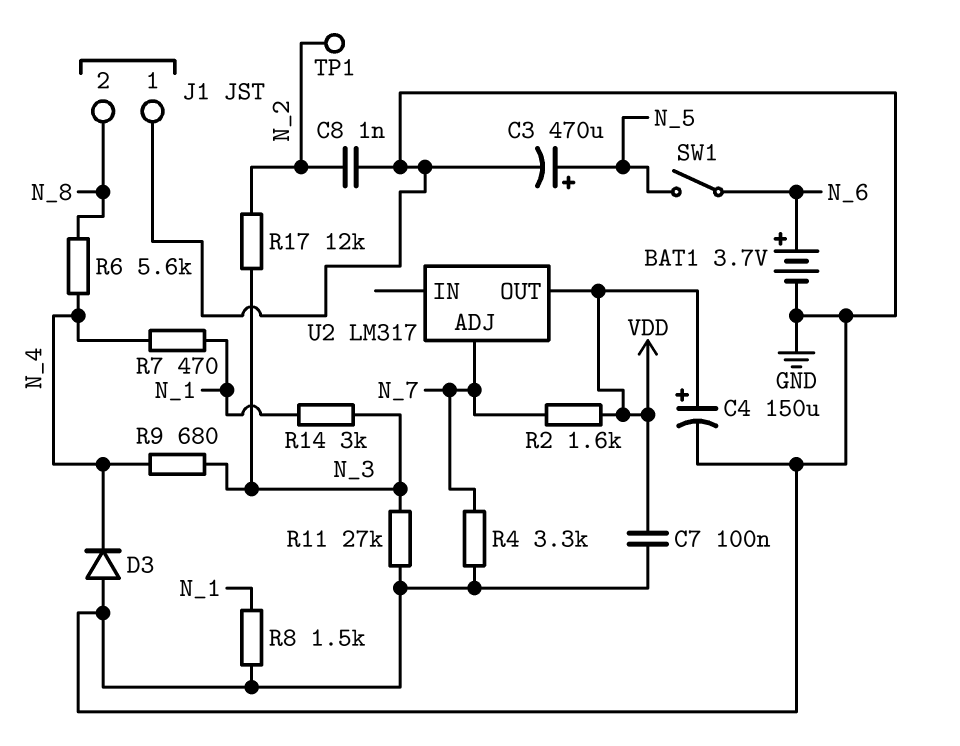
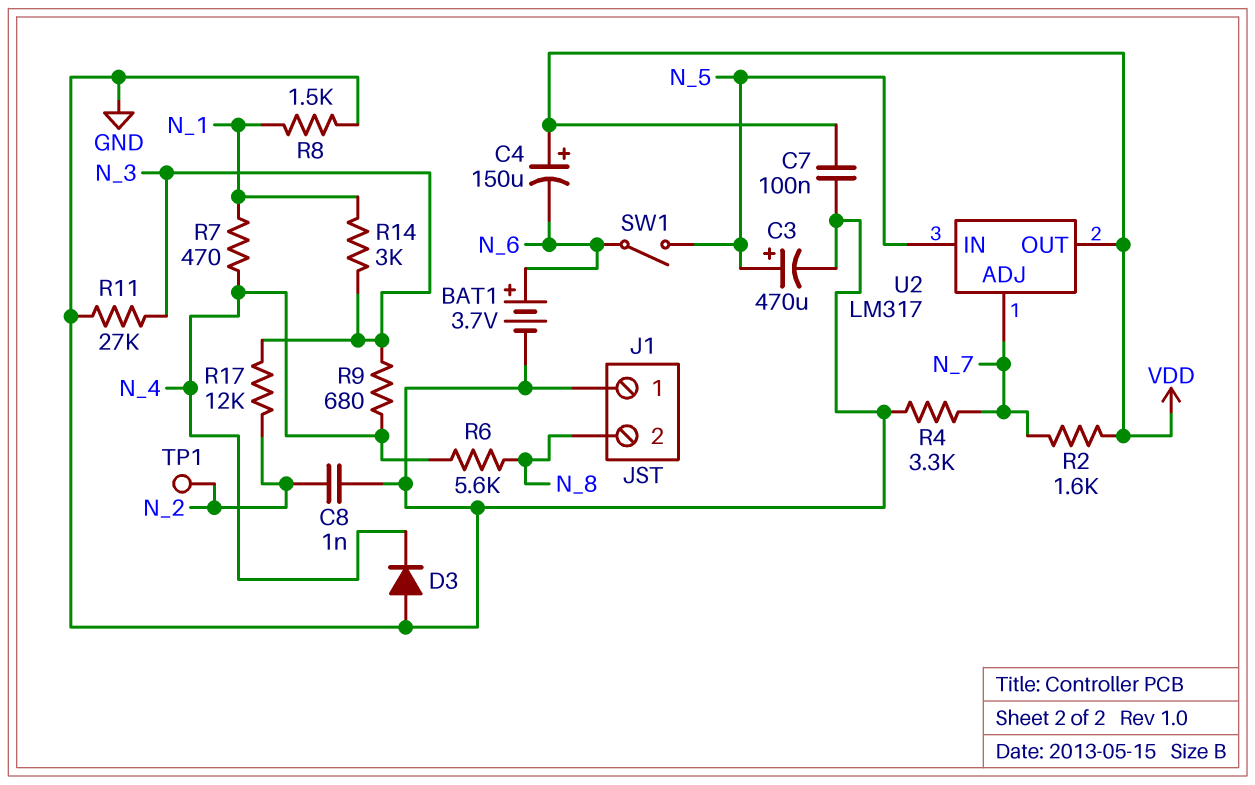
C4: 150uF (plus VDD, minus GND) -> 150uF (plus VDD, minus N_6)
U2 pin IN: none -> N_5

